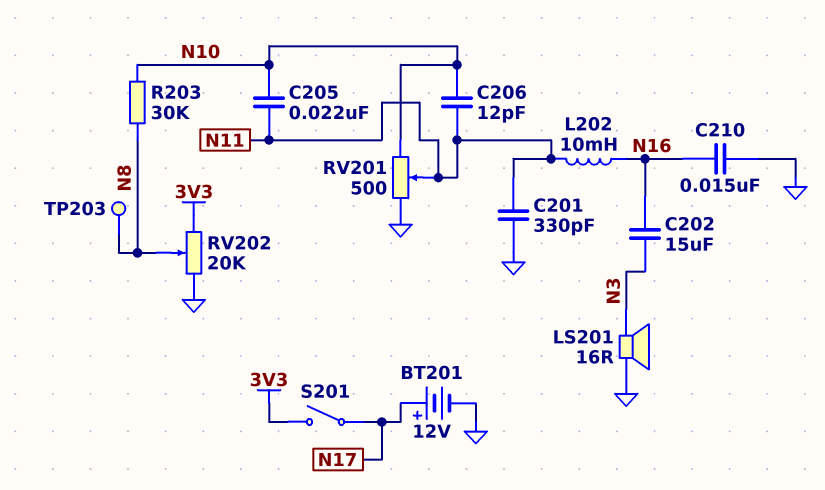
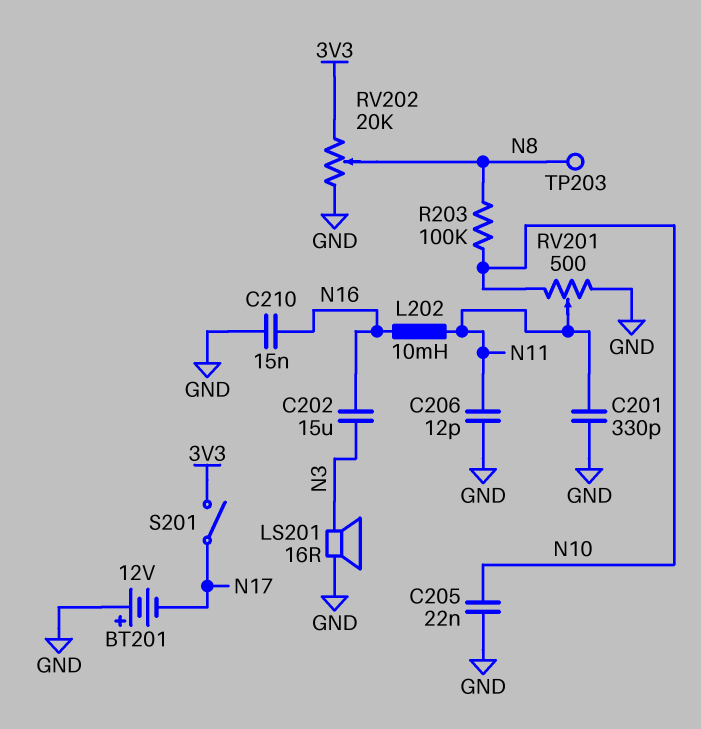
BT201: 12V (plus N17, minus GND) -> 12V (plus GND, minus N17)
C205: 22nF (N10, N11) -> 22nF (GND, N10)
C206: 12pF (N10, N11) -> 12pF (GND, N11)
R203: 30k (N8, N10) -> 100k (N8, N10)

